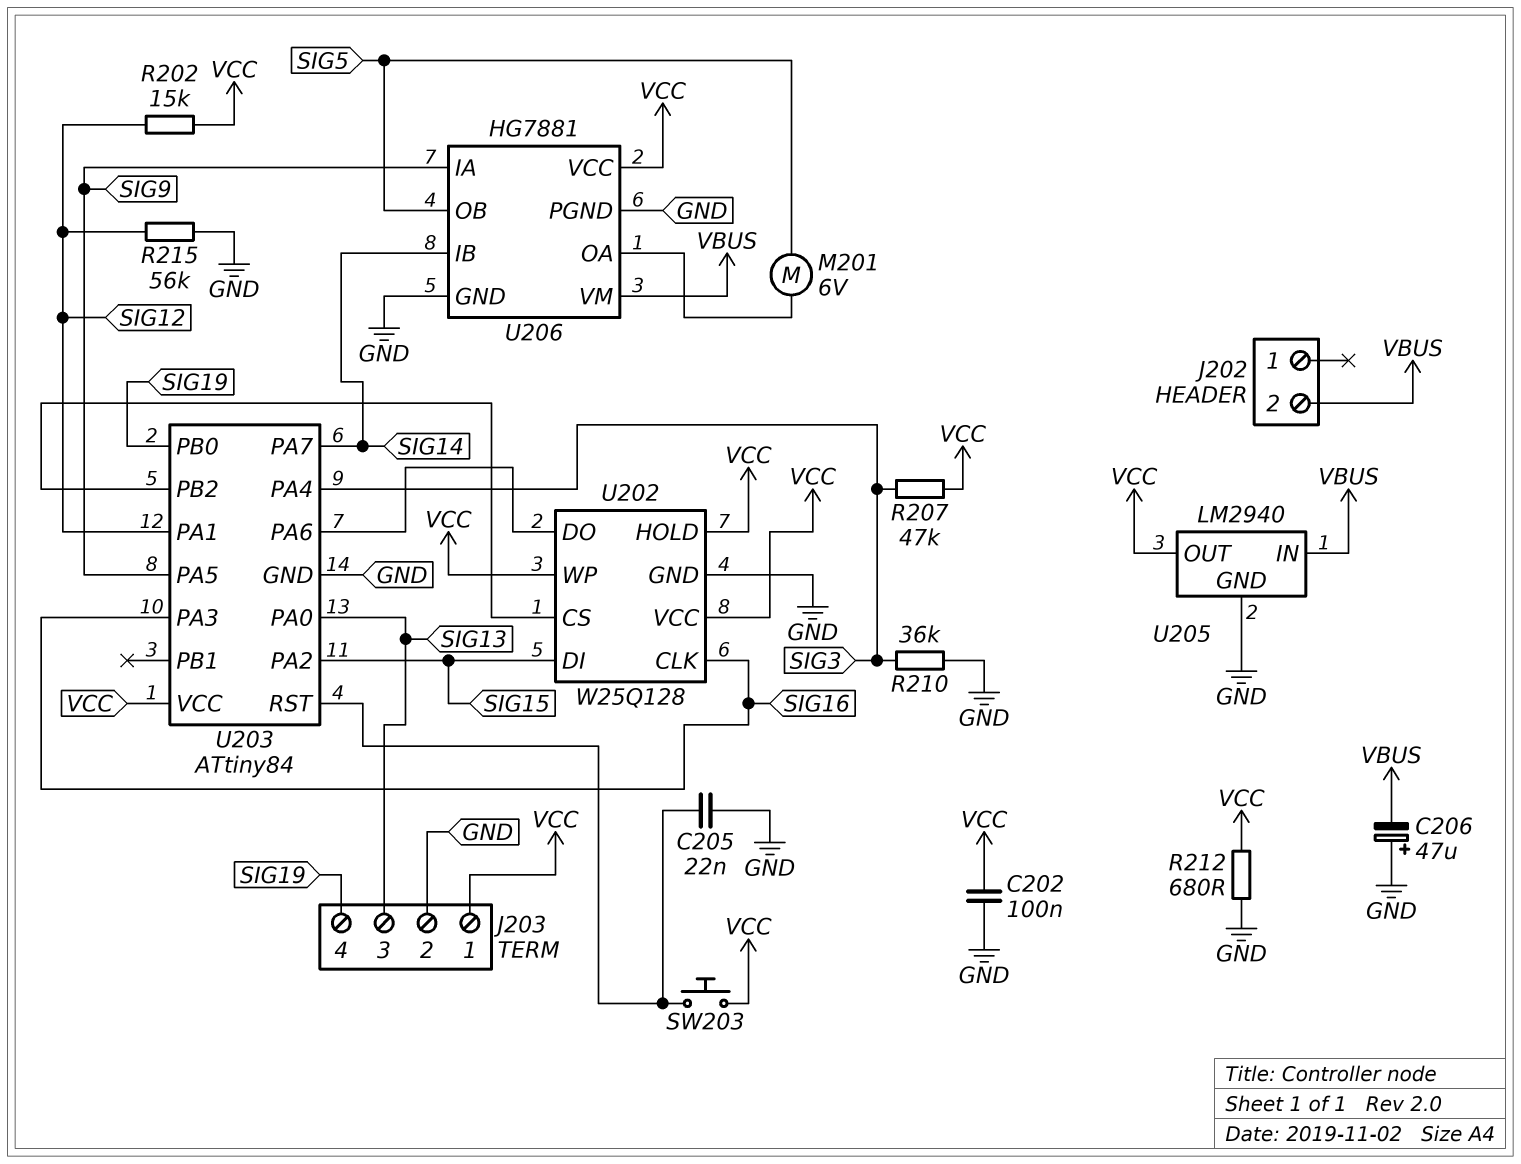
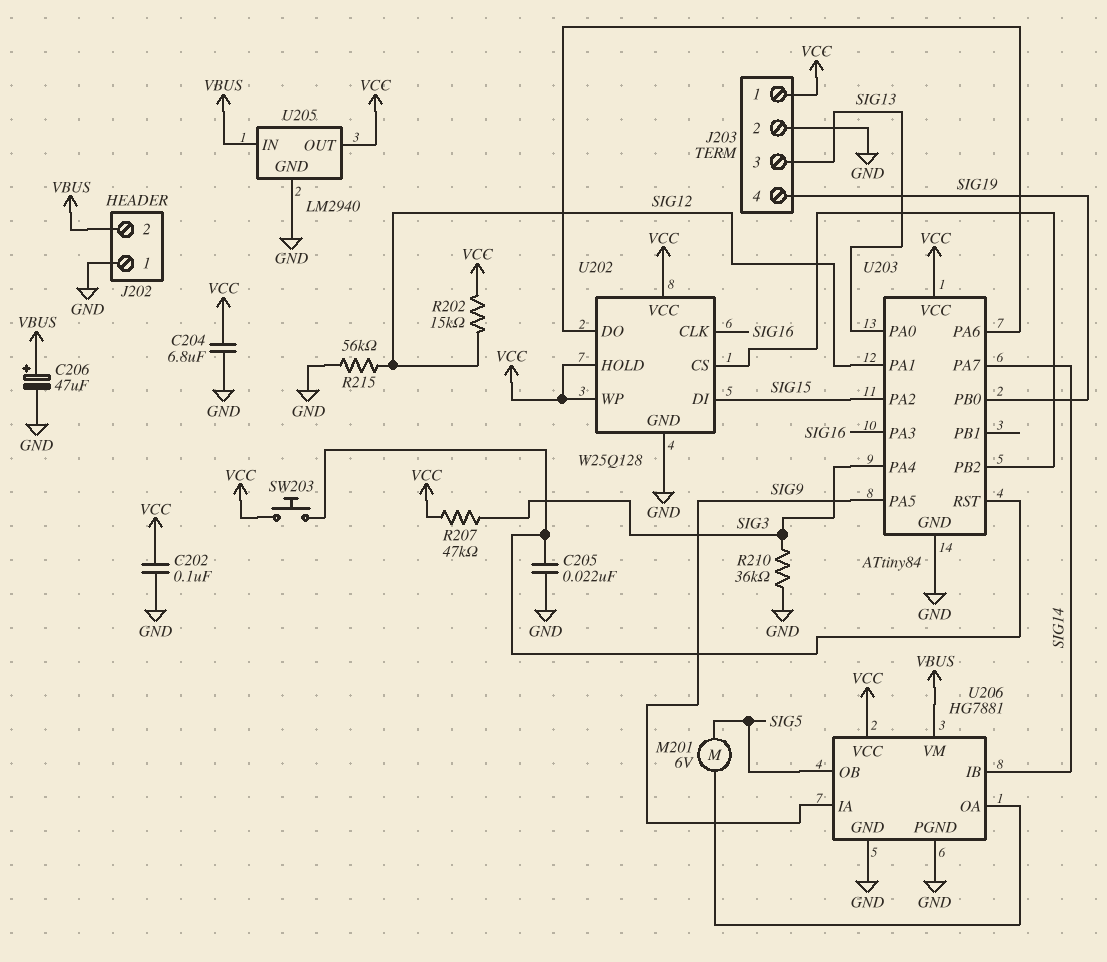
C204: none -> 6.8uF (GND, VCC)
C206: 47uF (plus GND, minus VBUS) -> 47uF (plus VBUS, minus GND)
J202 pin 1: none -> GND
R212: 680 (GND, VCC) -> none

